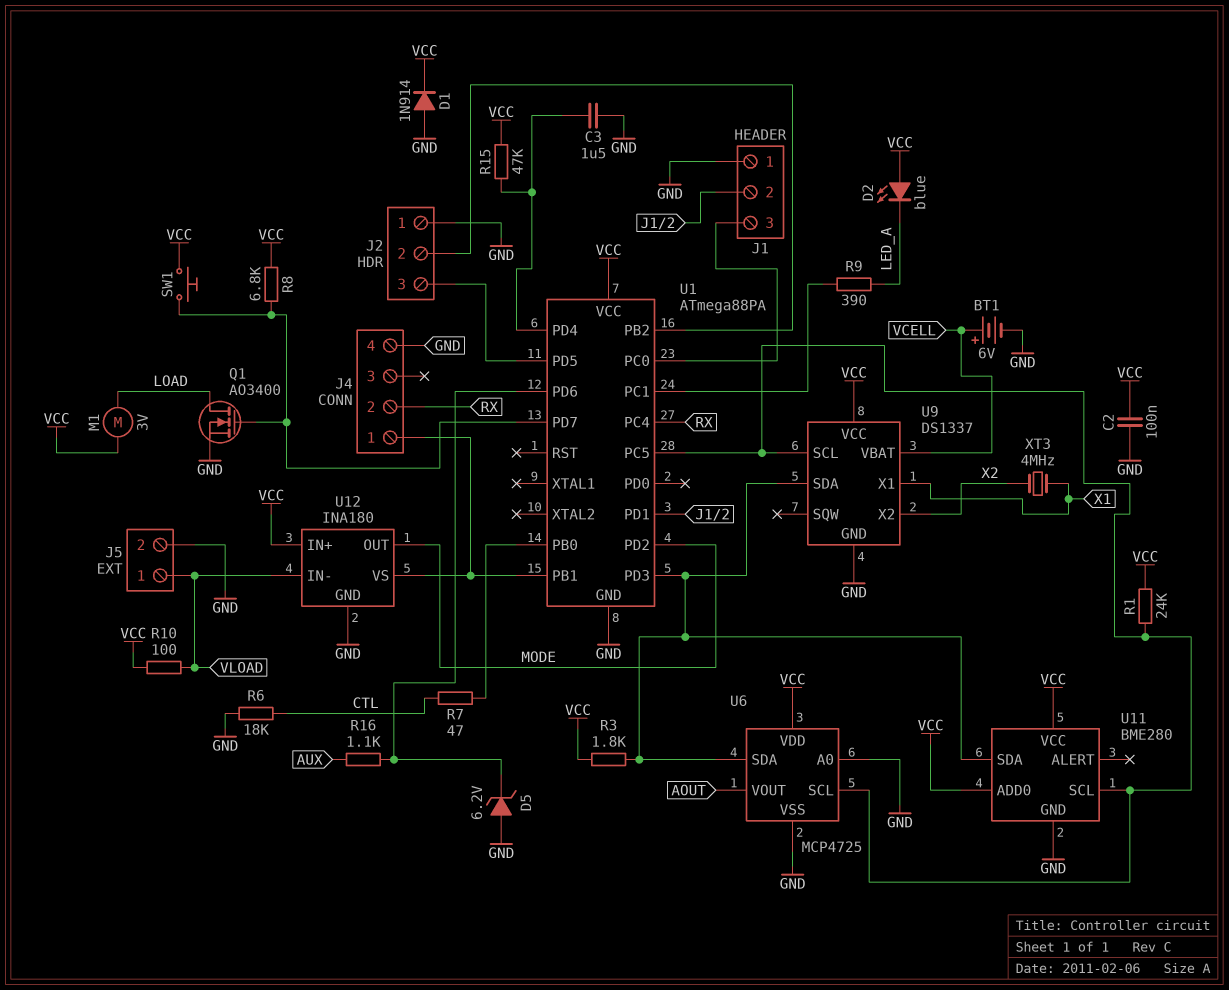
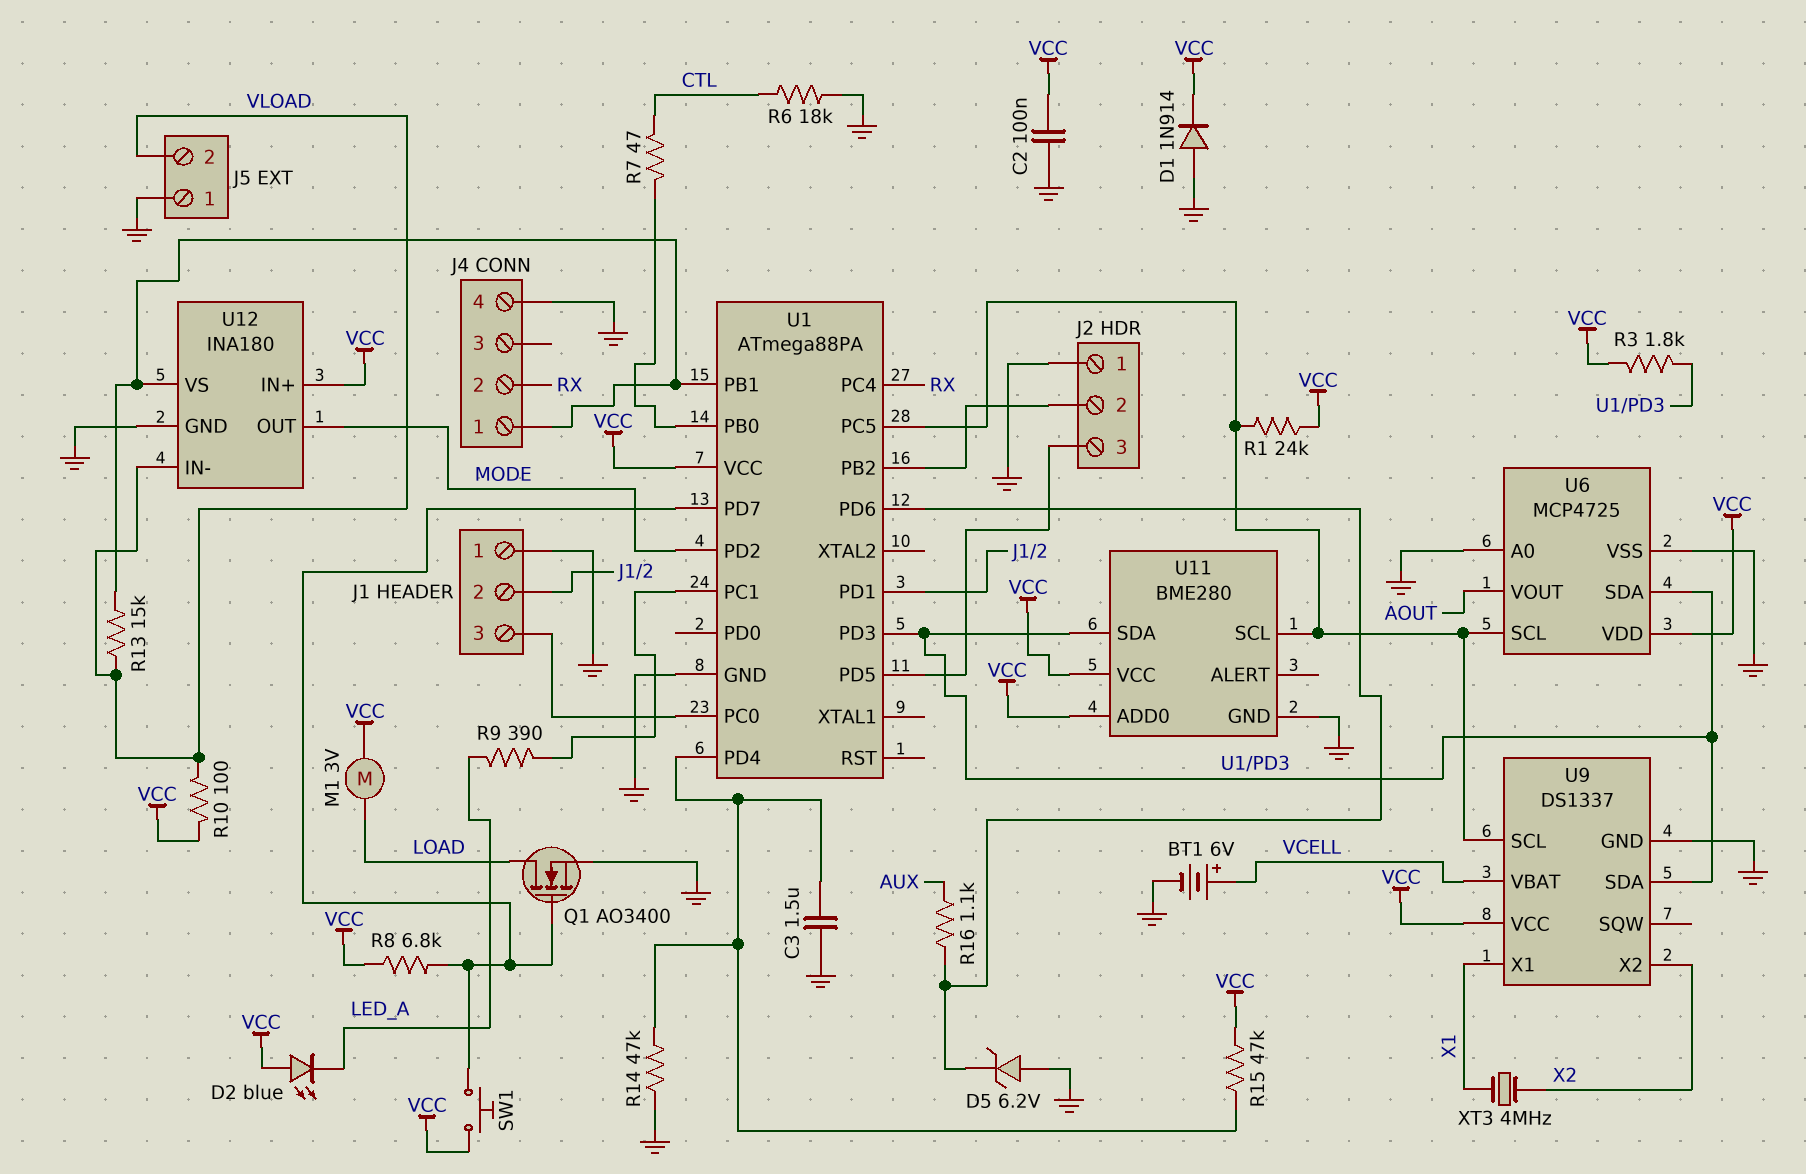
J5 pin 1: VLOAD -> GND
J5 pin 2: GND -> VLOAD
R13: none -> 15k (J4/1, VLOAD)
R14: none -> 47k (GND, U1/PD4)

